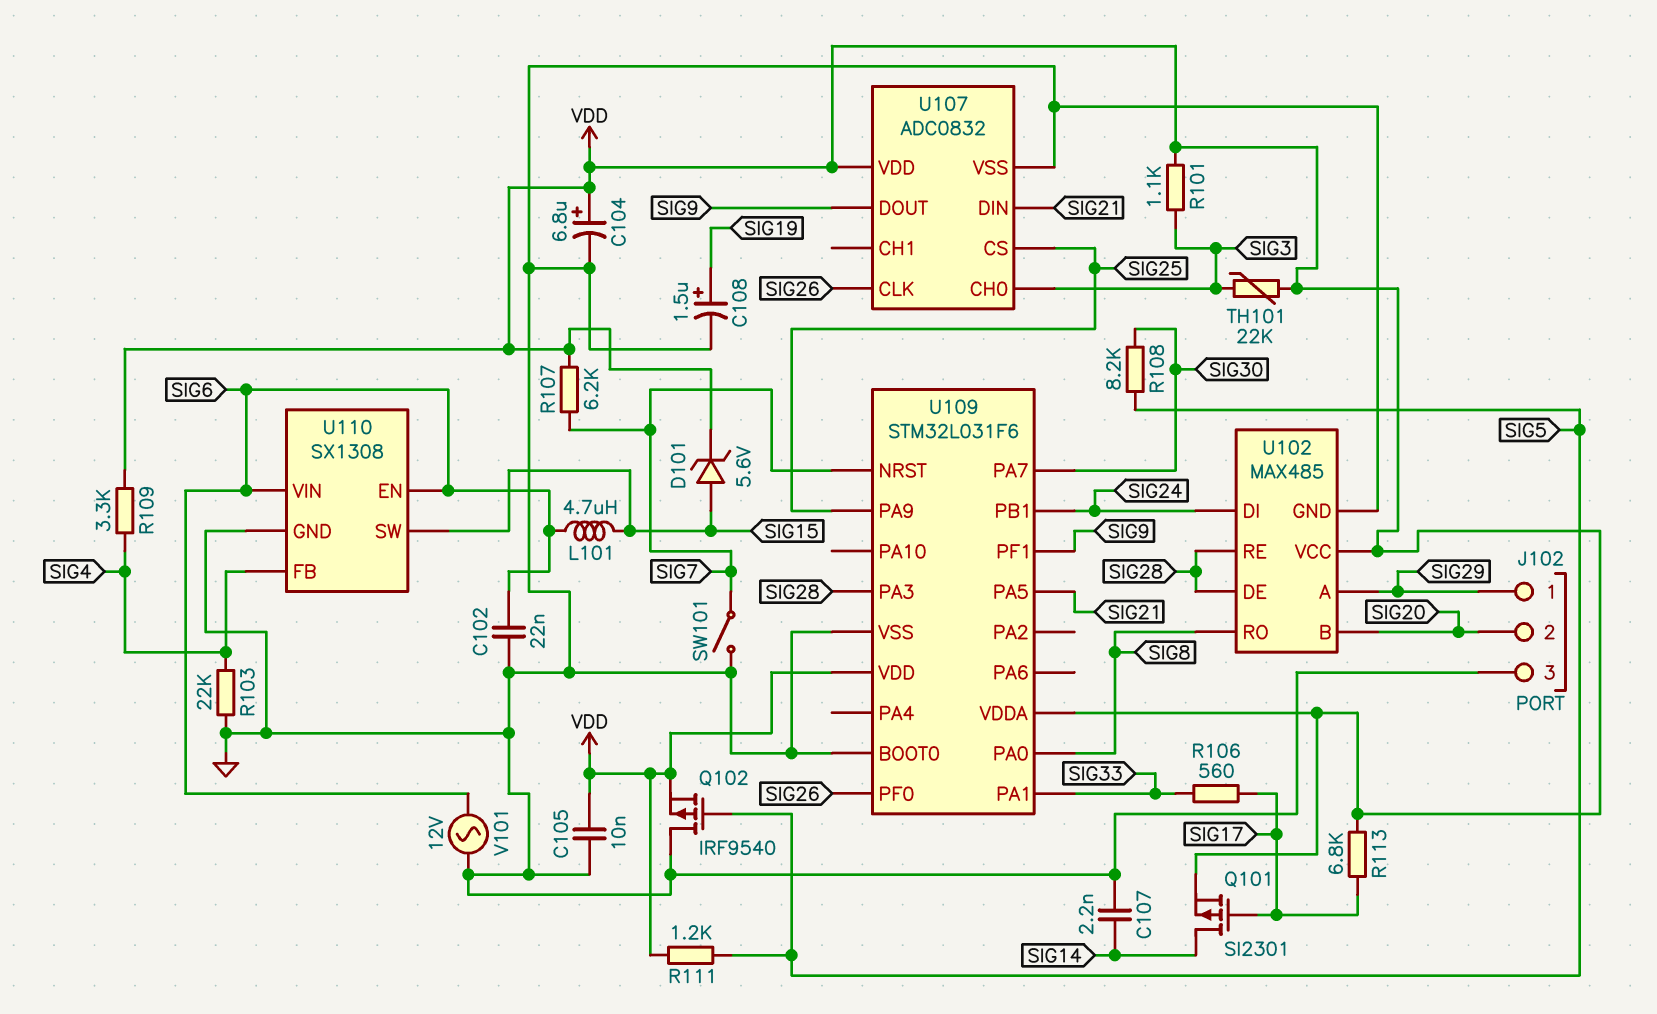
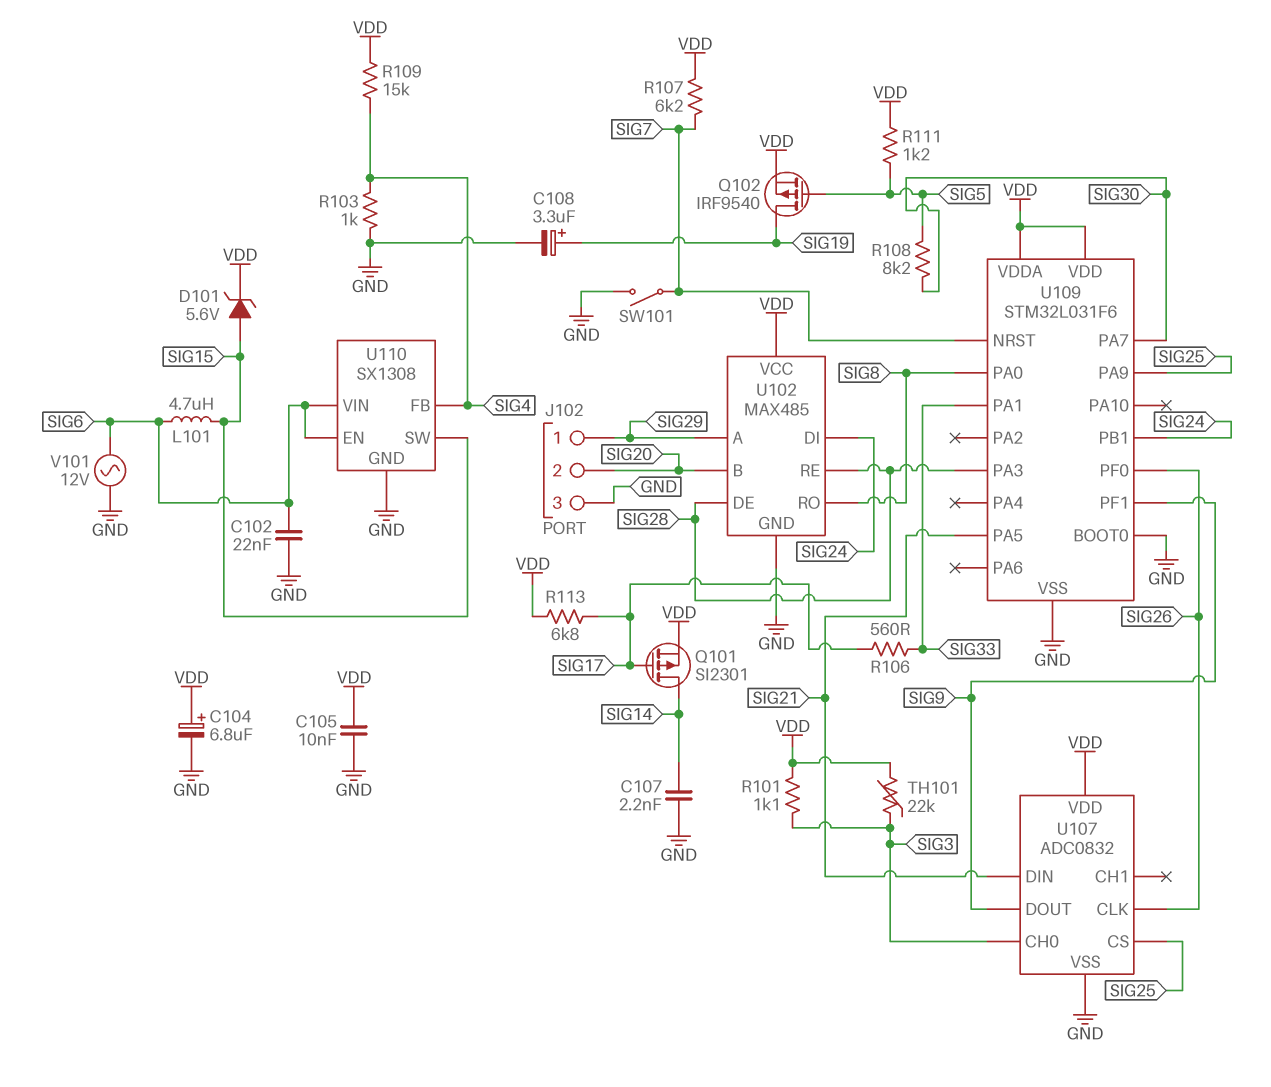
C108: 1.5uF (plus SIG19, minus GND) -> 3.3uF (plus SIG19, minus GND)
Q102: PMOS IRF9540 (G SIG5, D GND, S VDD) -> PMOS IRF9540 (G SIG5, D SIG19, S VDD)
R103: 22k (GND, SIG4) -> 1k (GND, SIG4)
R109: 3.3k (SIG4, VDD) -> 15k (SIG4, VDD)

